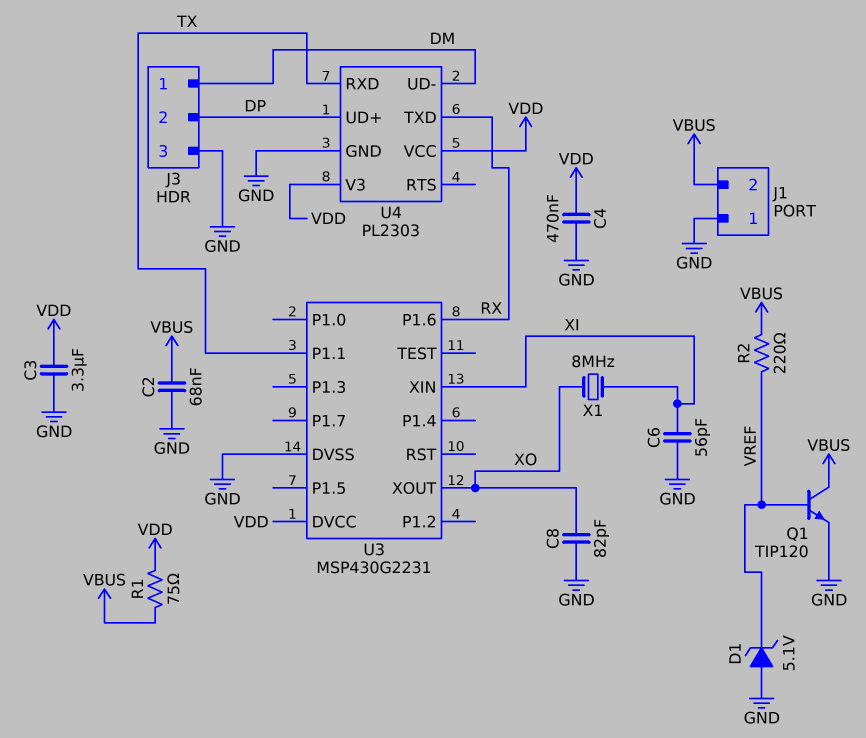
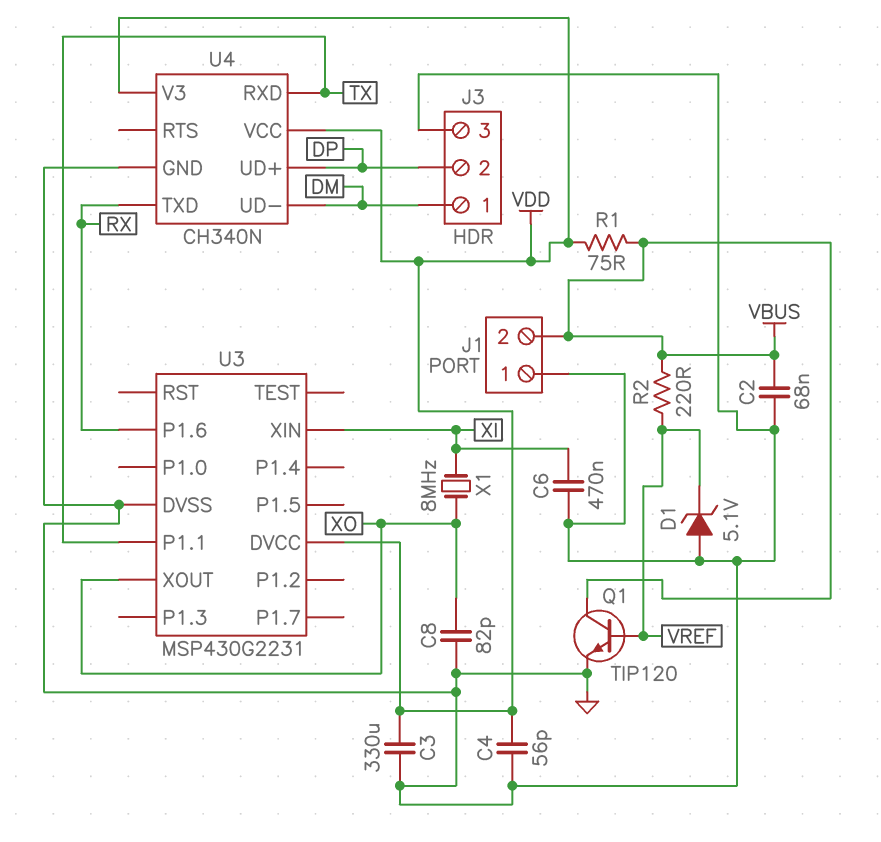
C3: 3.3uF (GND, VDD) -> 330uF (GND, VDD)
C4: 470nF (GND, VDD) -> 56pF (GND, VDD)
C6: 56pF (GND, XI) -> 470nF (GND, XI)
U4: PL2303 -> CH340N

